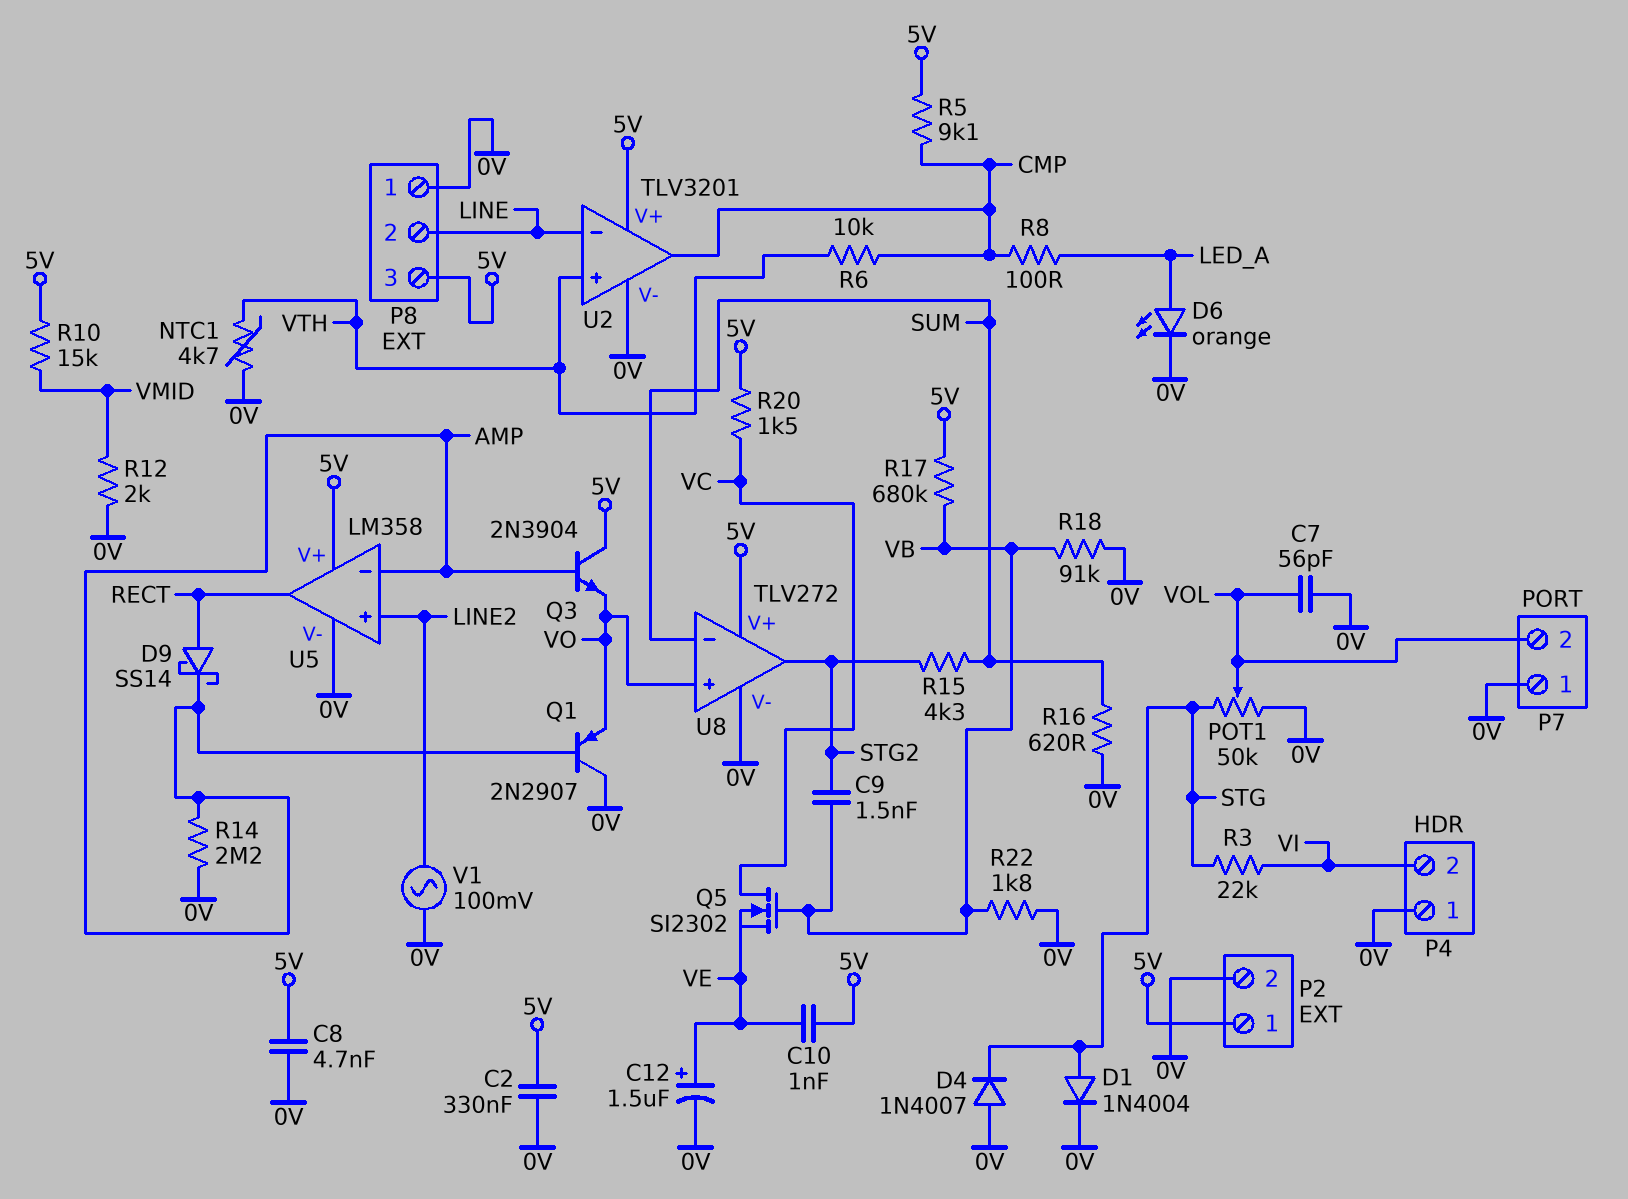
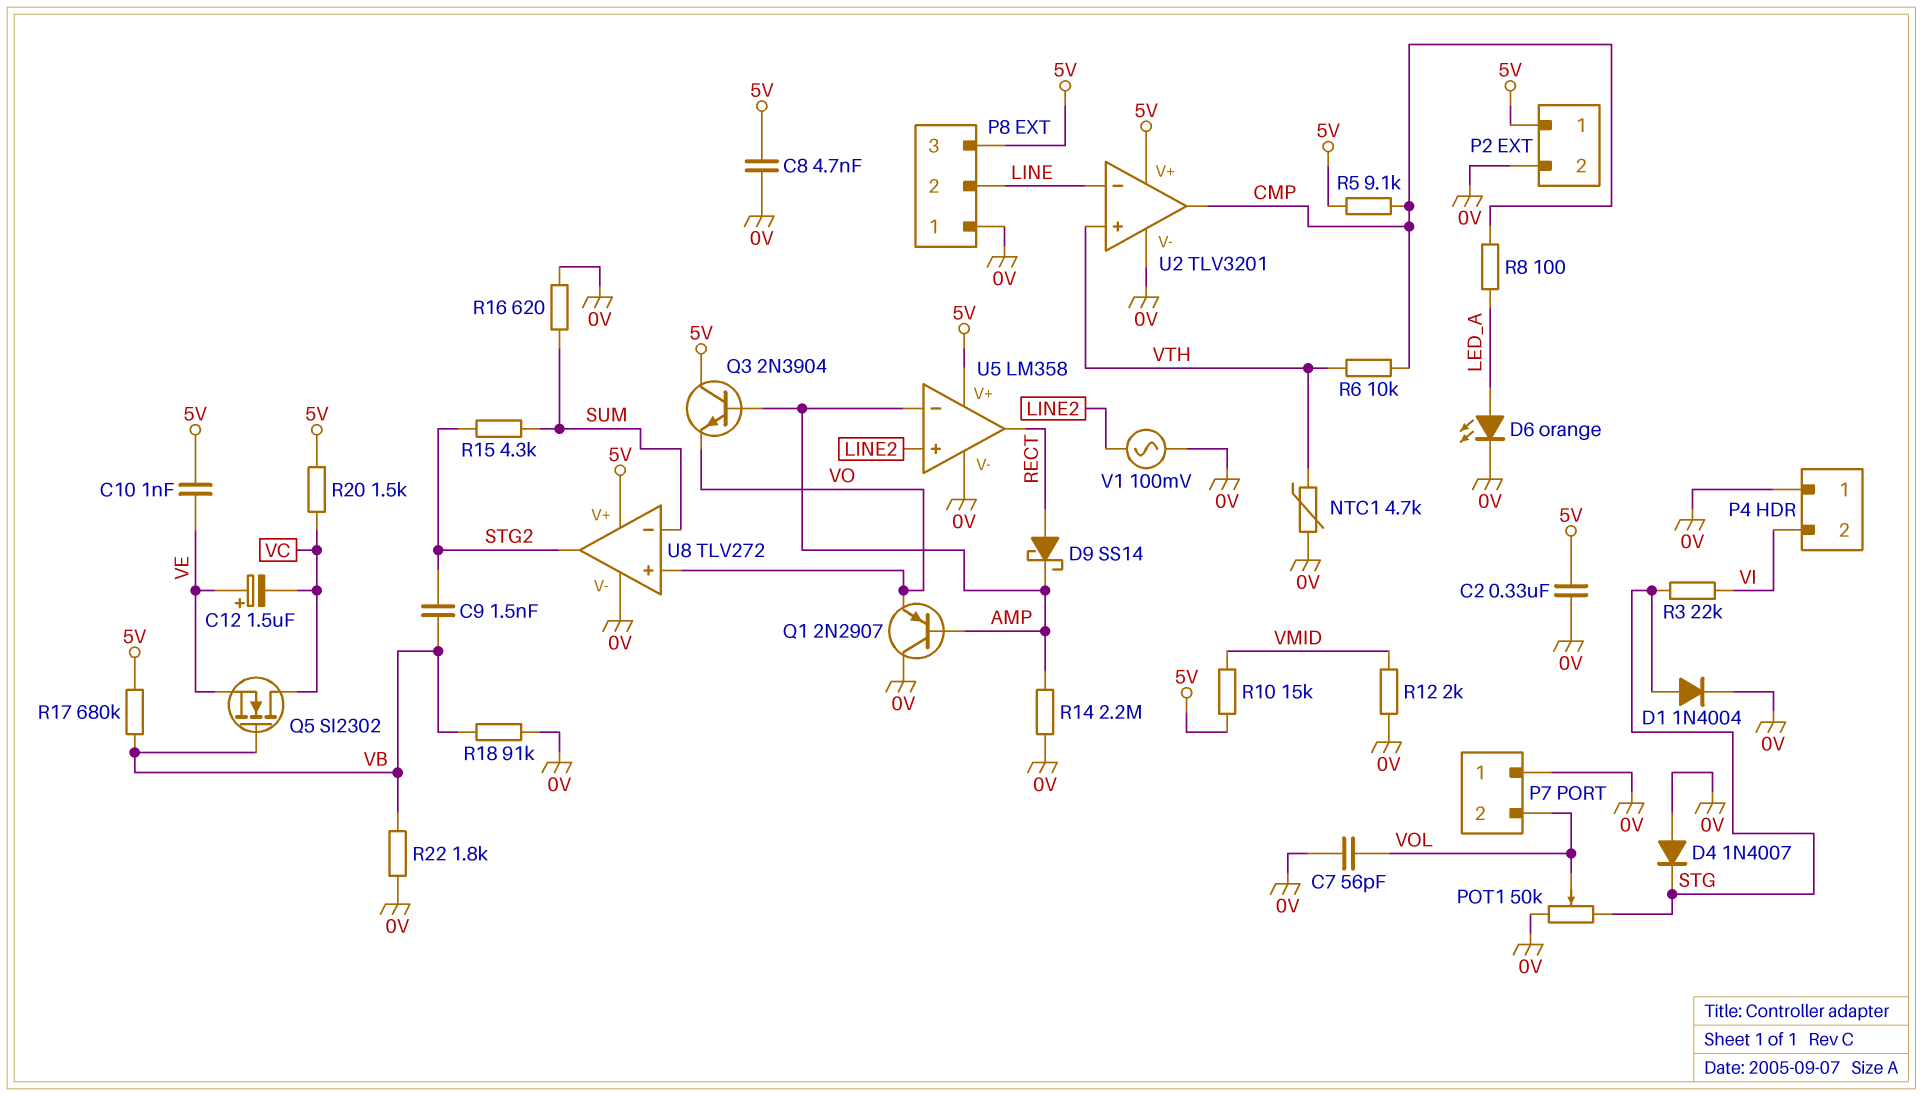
C12: 1.5uF (plus VE, minus 0V) -> 1.5uF (plus VE, minus VC)

